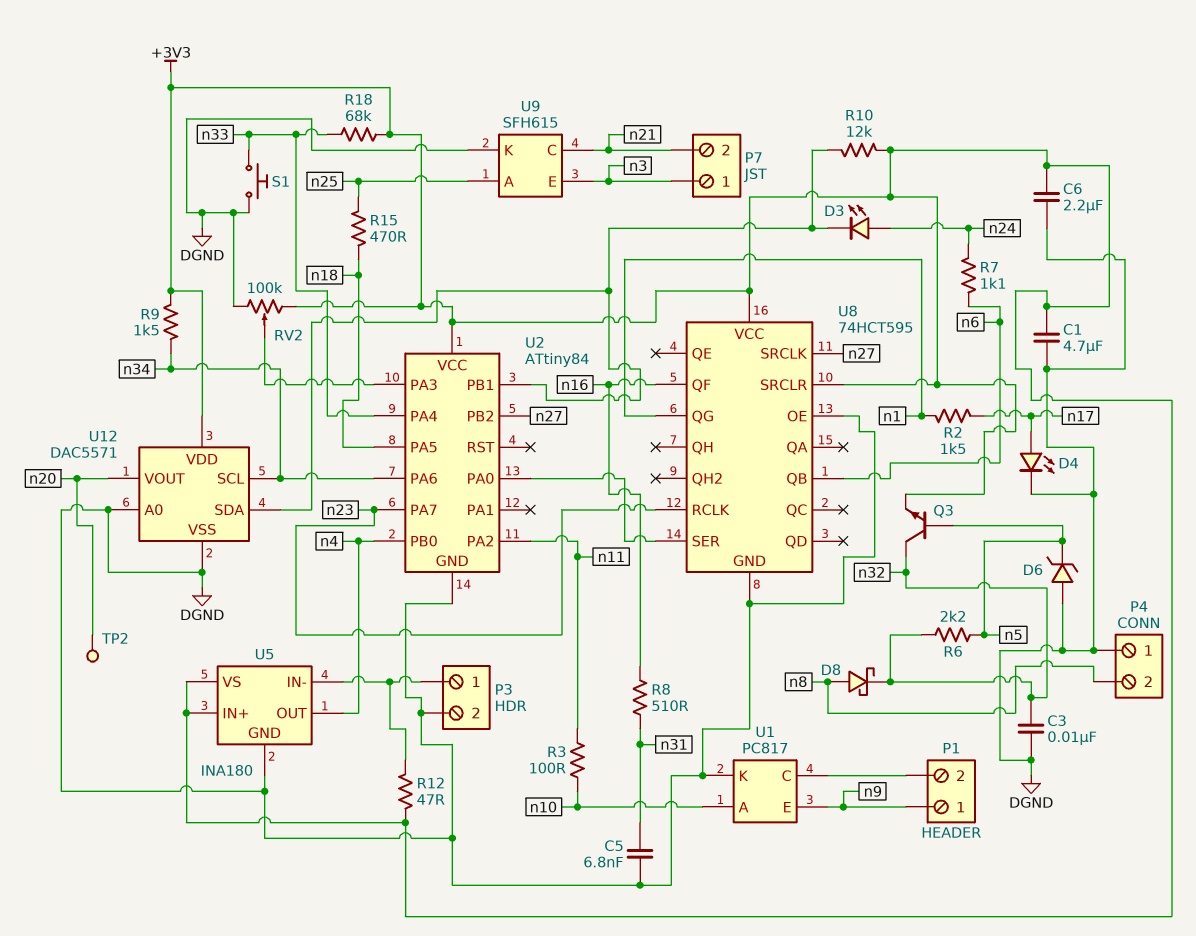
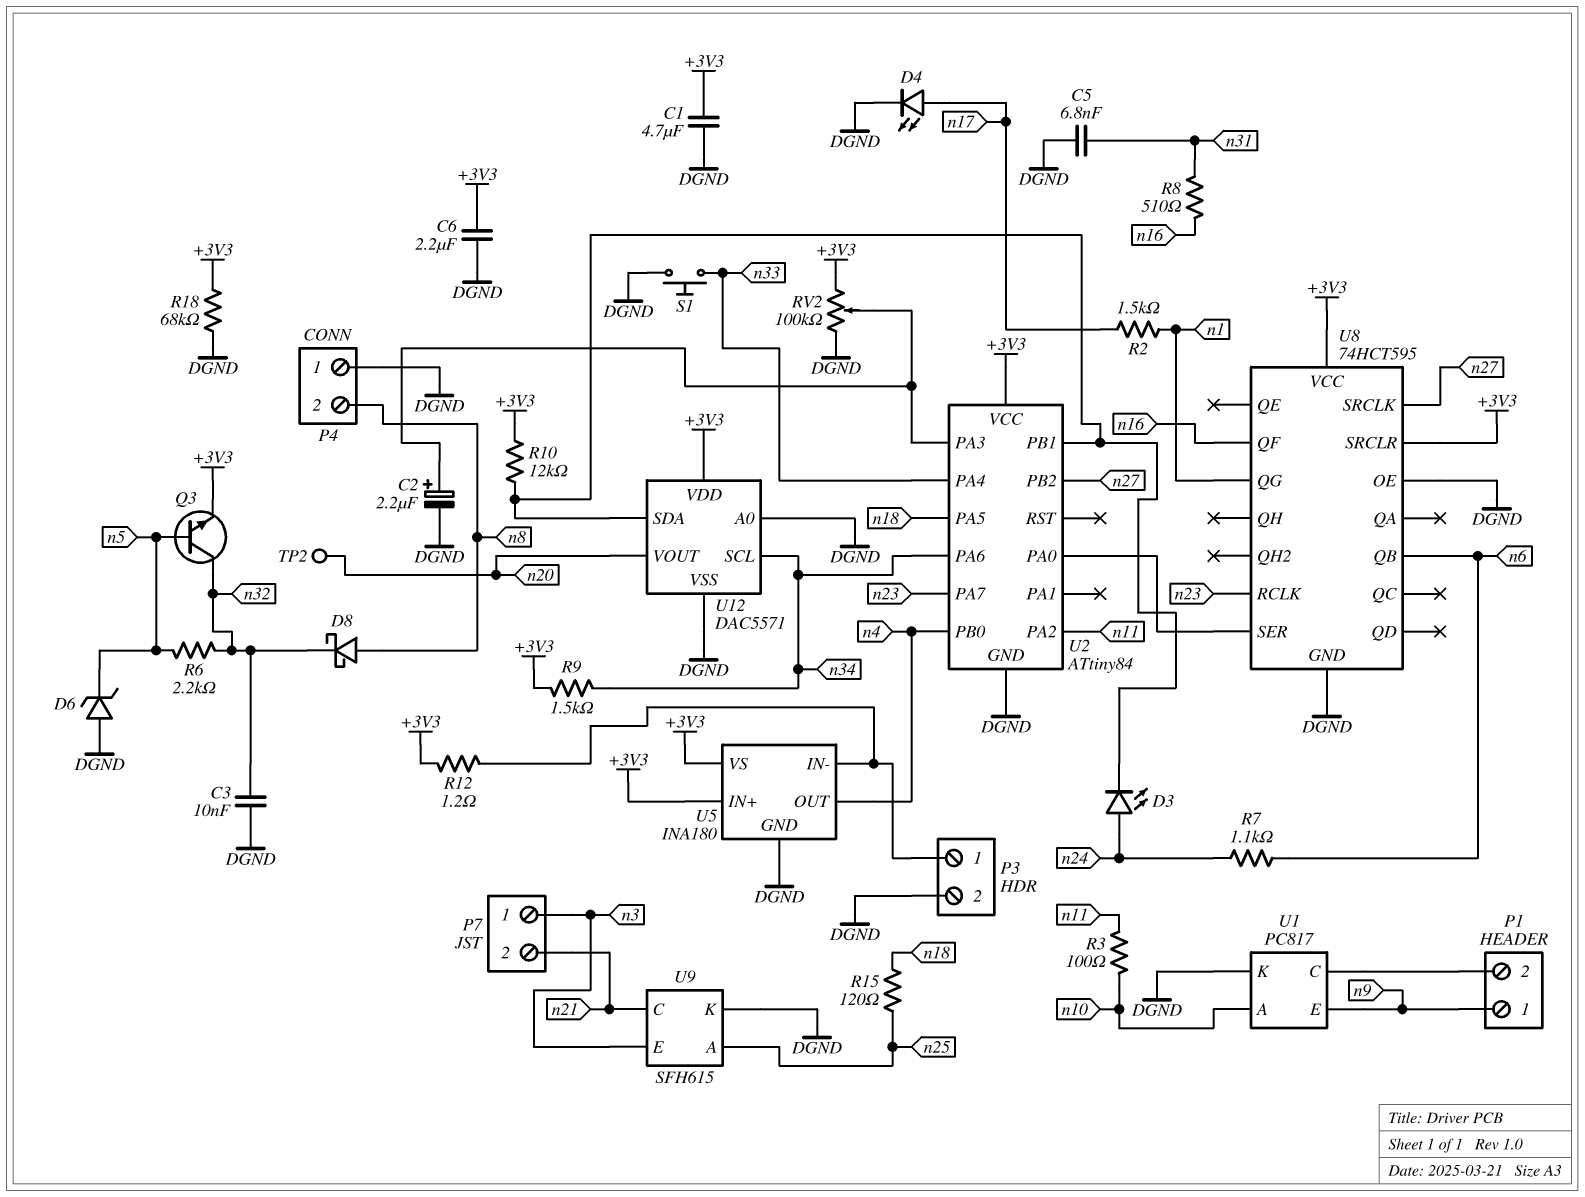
C2: none -> 2.2uF (plus U2/PA3, minus DGND)
R12: 47 (+3V3, P3/1) -> 1.2 (+3V3, P3/1)
R15: 470 (n18, n25) -> 120 (n18, n25)
R18: 68k (+3V3, n33) -> 68k (+3V3, DGND)

